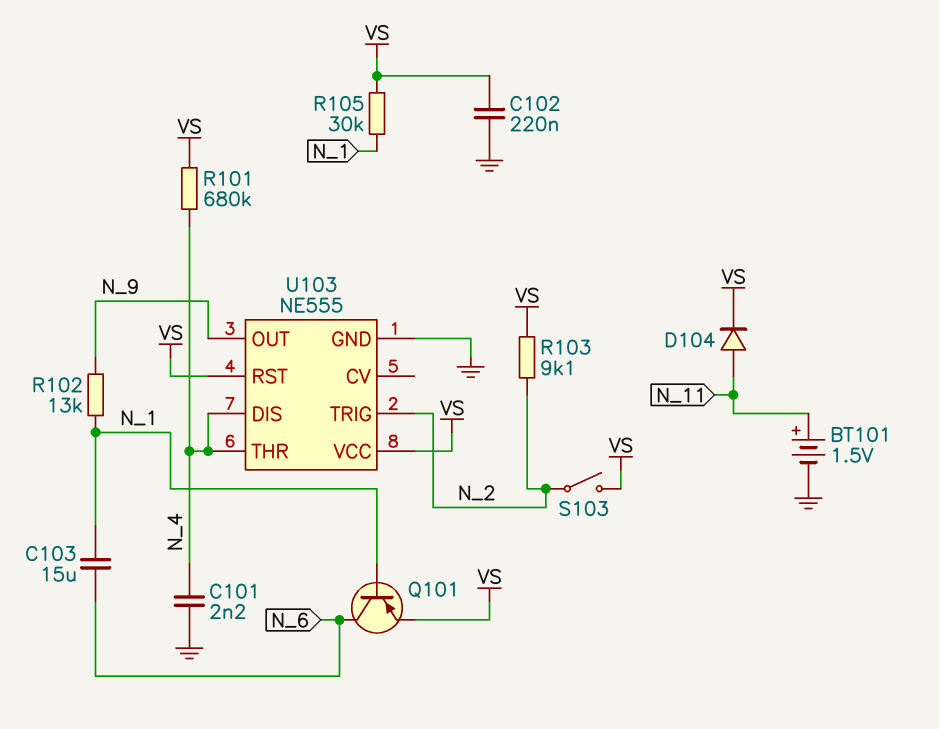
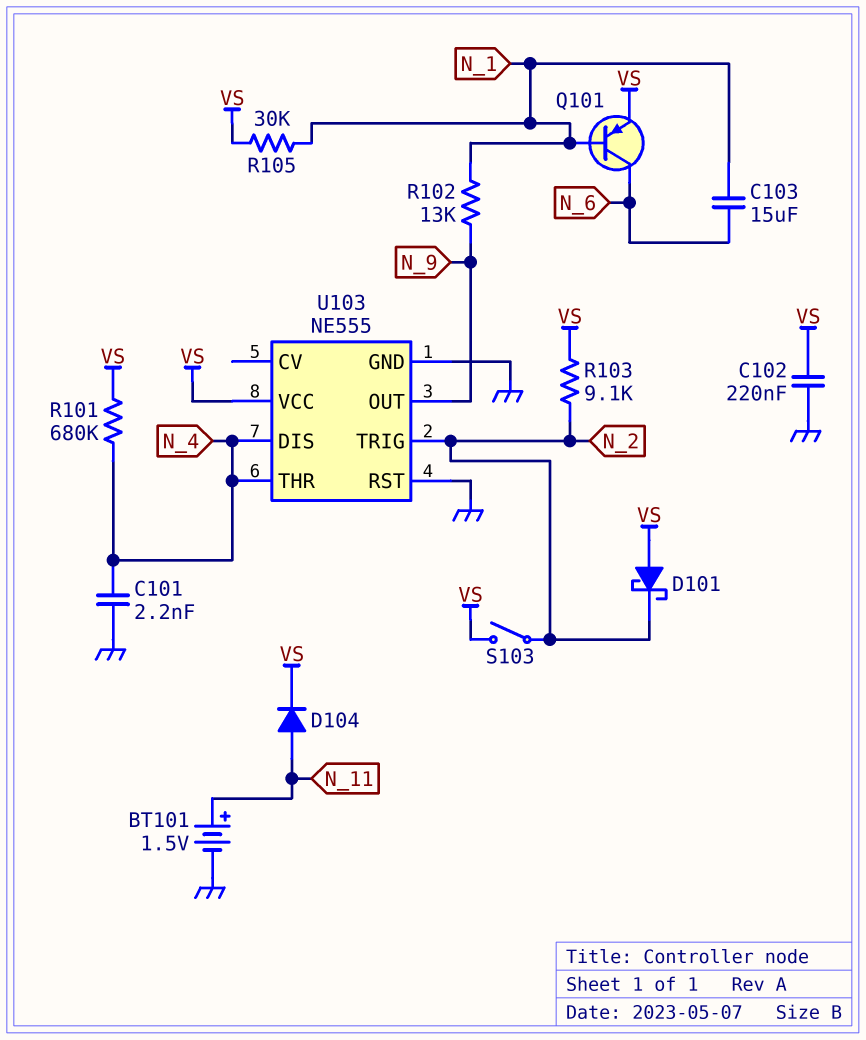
D101: none -> schottky (A VS, K N_2)
U103 pin RST: VS -> GND

